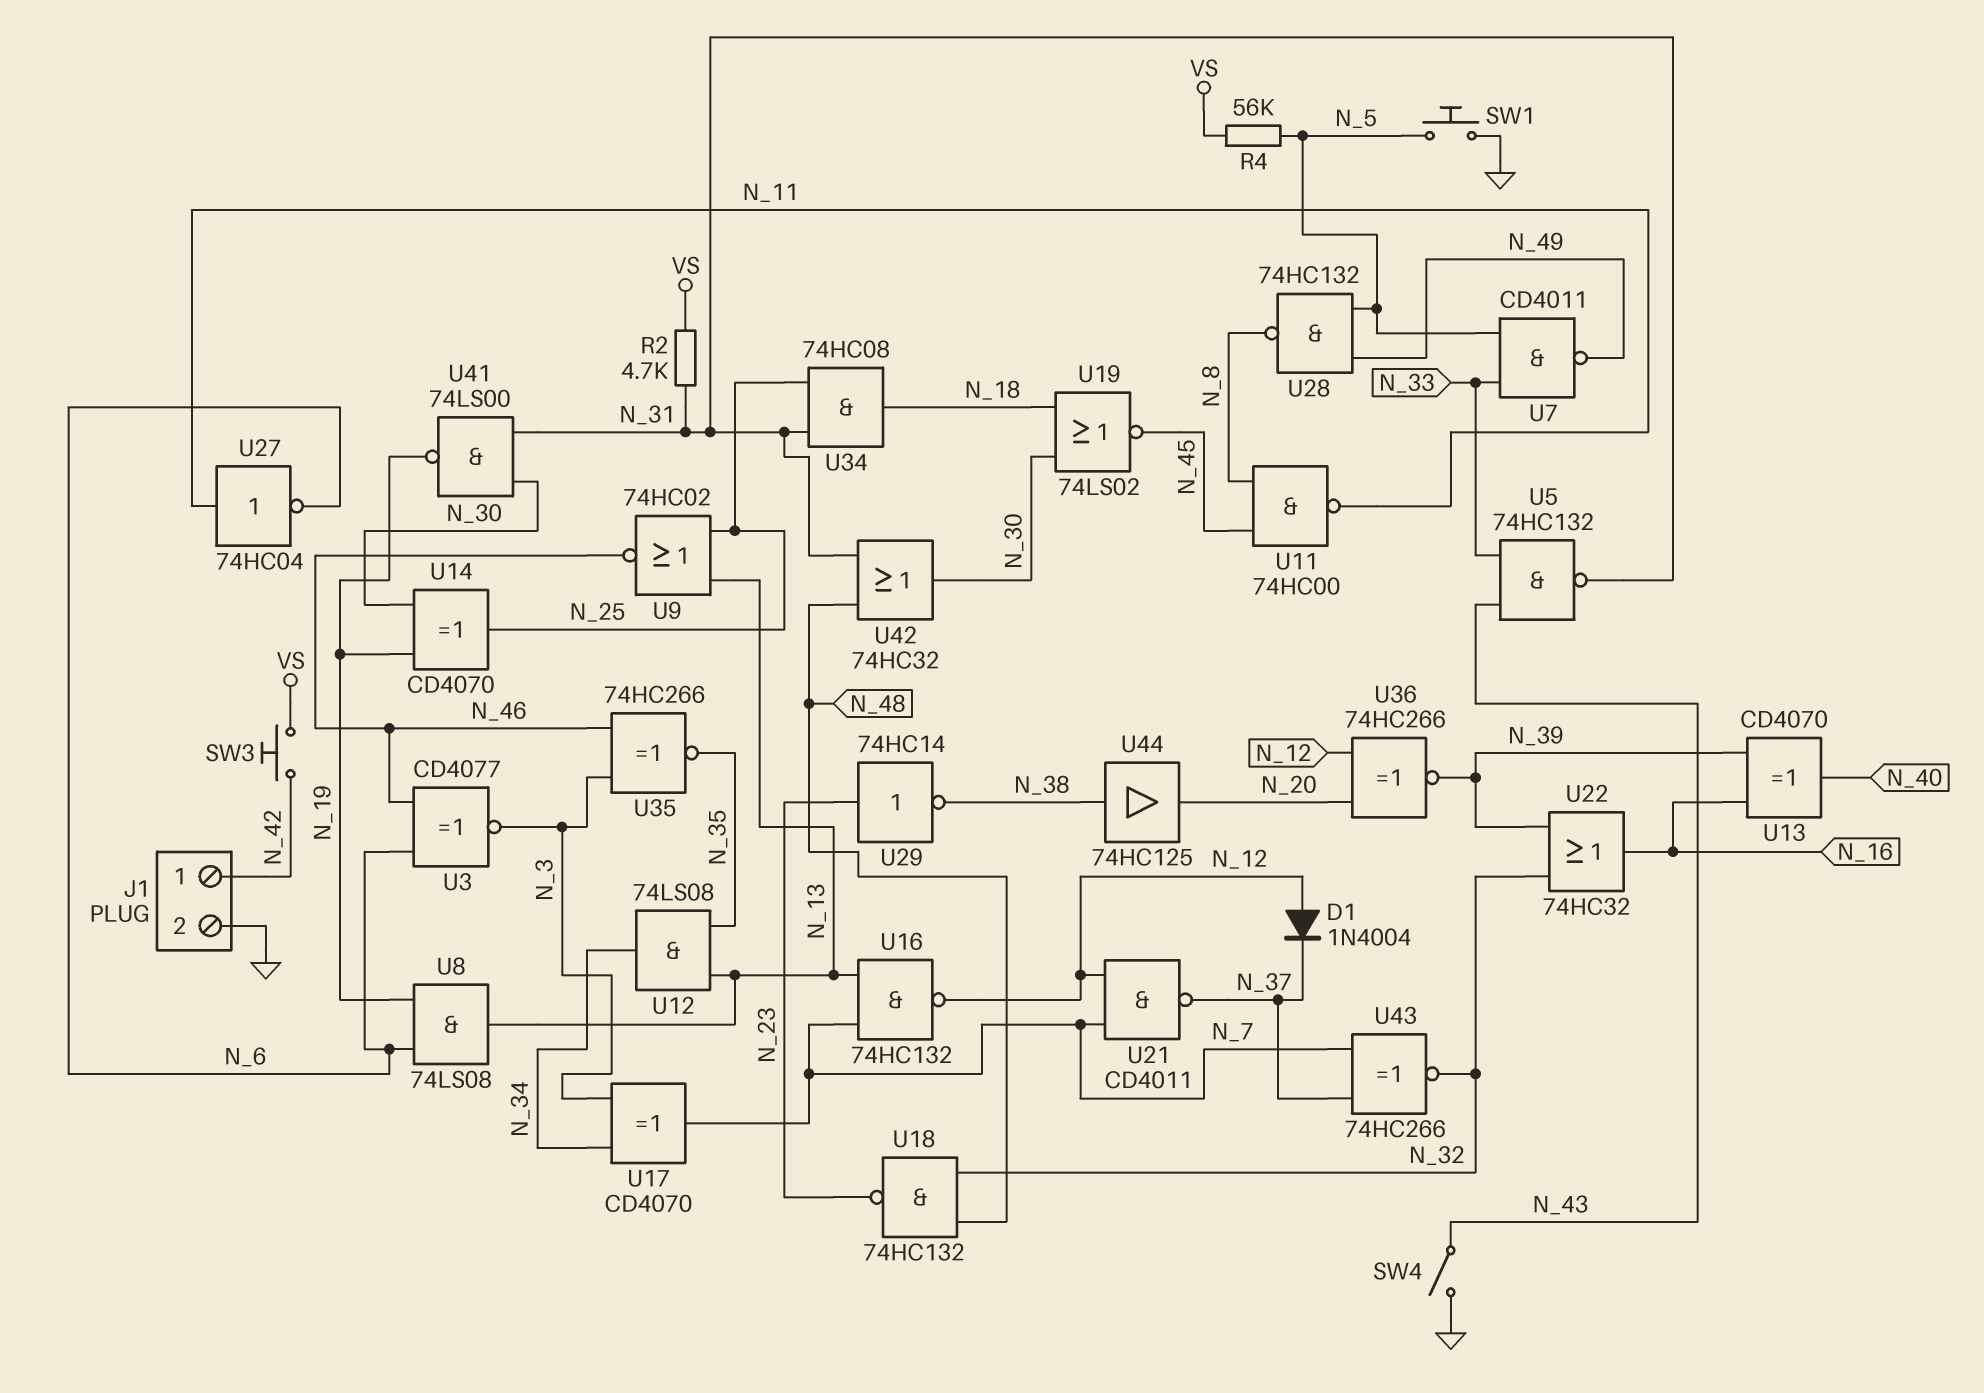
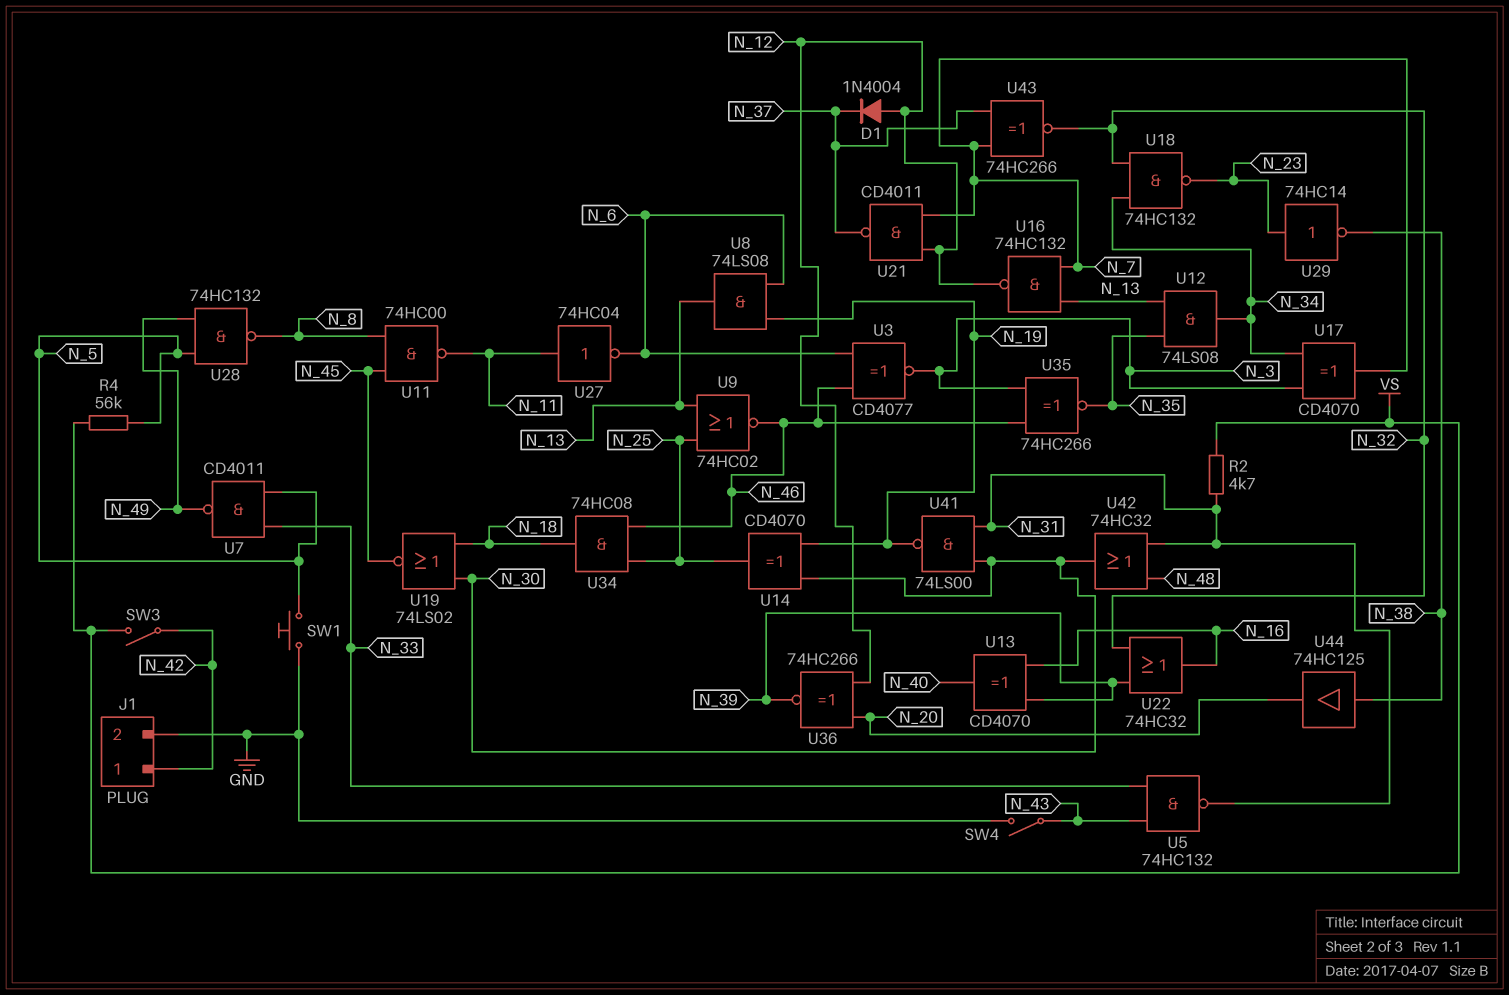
SW3: button (N_42, VS) -> switch (N_42, VS)
U18: NAND 74HC132 (in N_32, in N_48, out N_23) -> NAND 74HC132 (in N_32, in N_34, out N_23)
U34: AND 74HC08 (in N_25, in N_31, out N_18) -> AND 74HC08 (in N_25, in N_46, out N_18)

